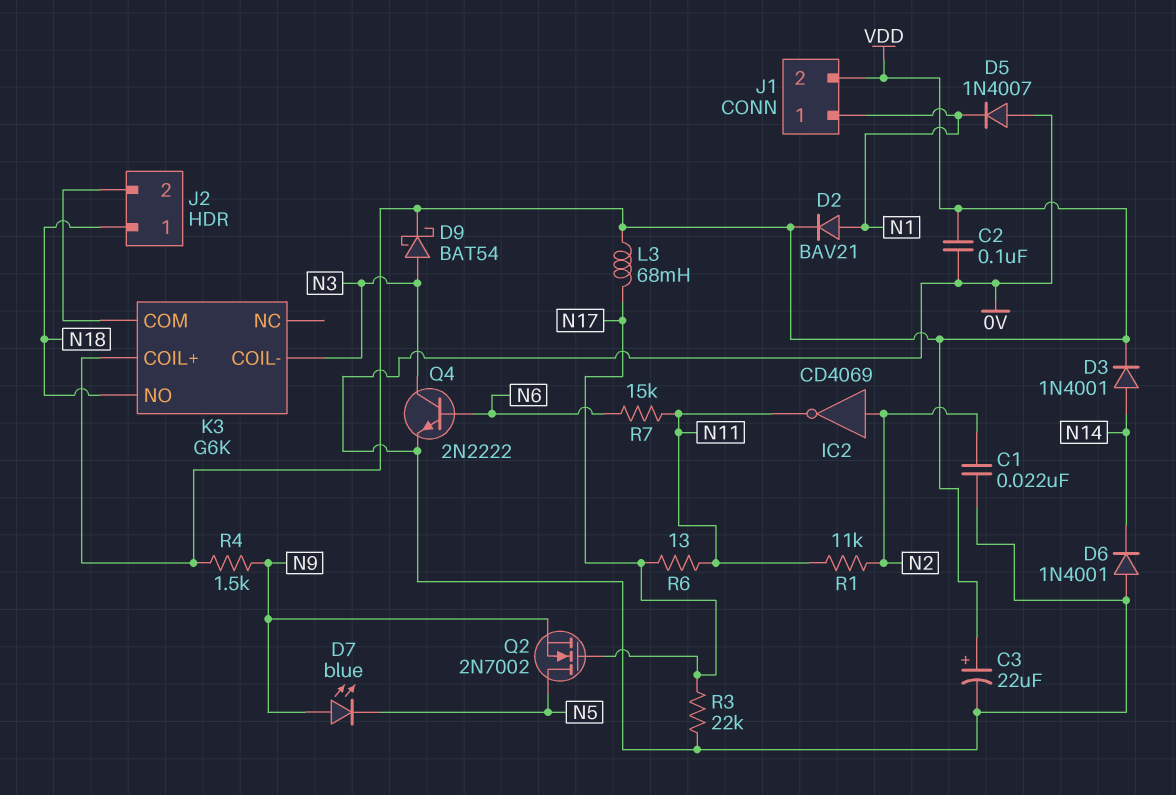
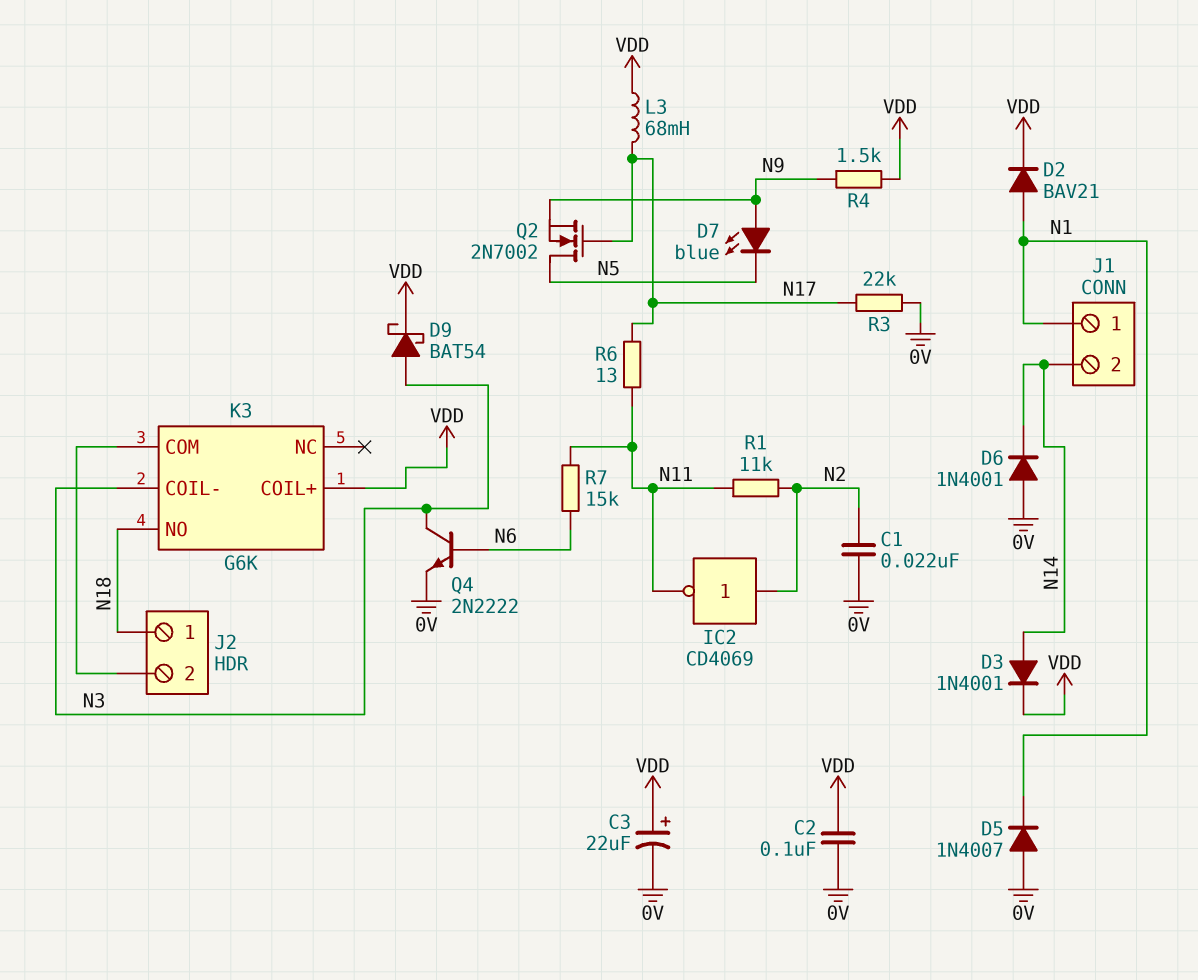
J1 pin 2: VDD -> N14

